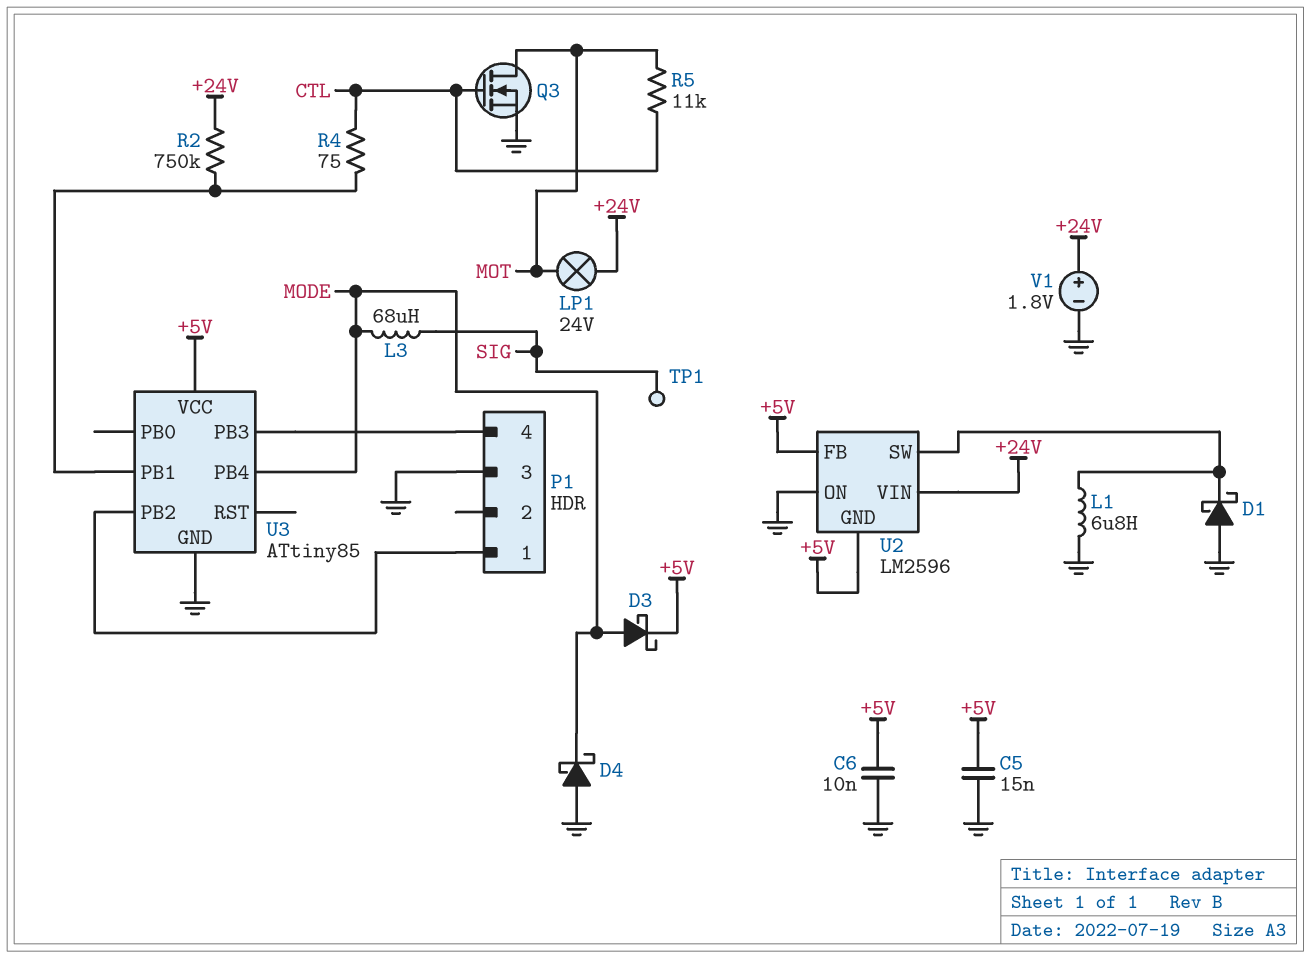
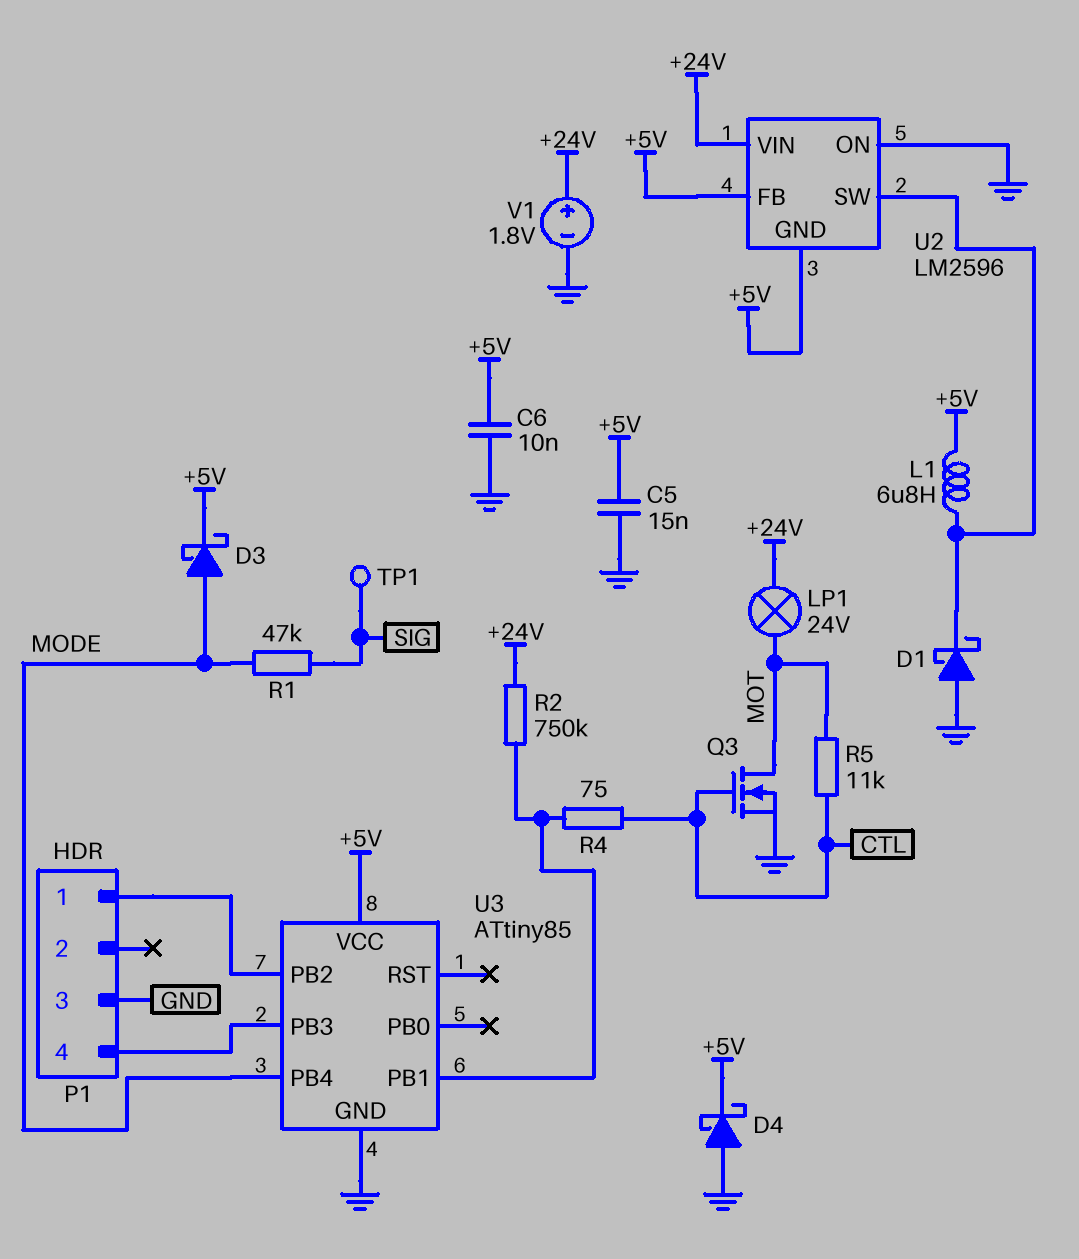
D4: schottky (A GND, K MODE) -> schottky (A GND, K +5V)
L1: 6.8uH (GND, U2/SW) -> 6.8uH (+5V, U2/SW)
L3: 68uH (MODE, SIG) -> none
R1: none -> 47k (MODE, SIG)

